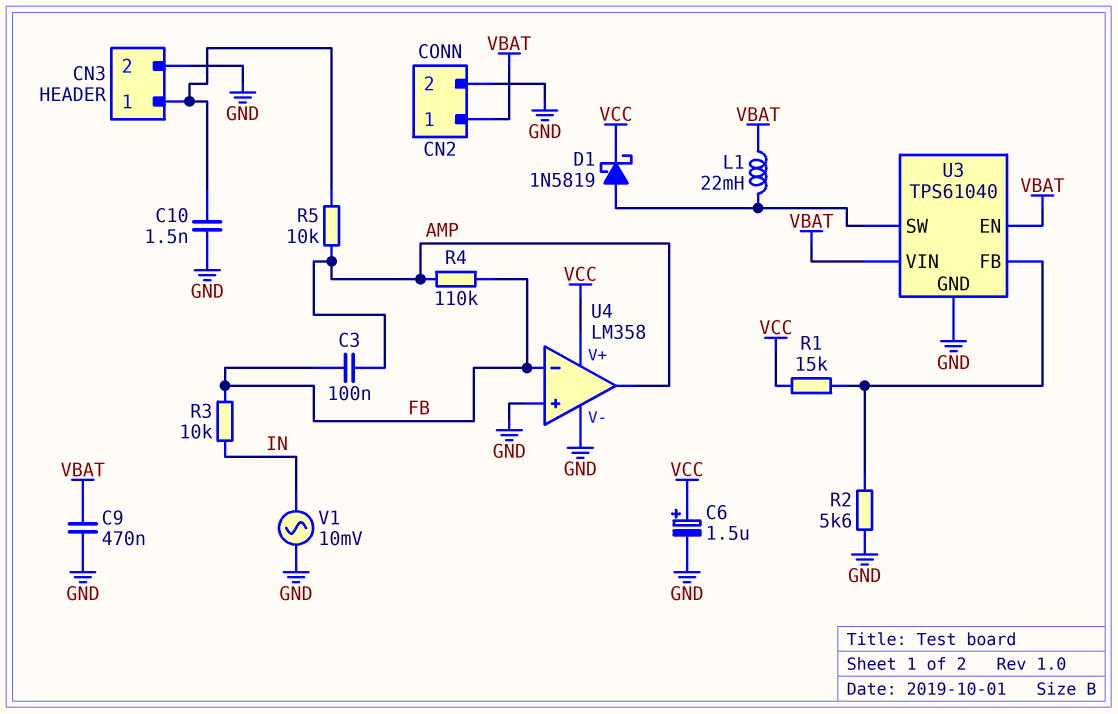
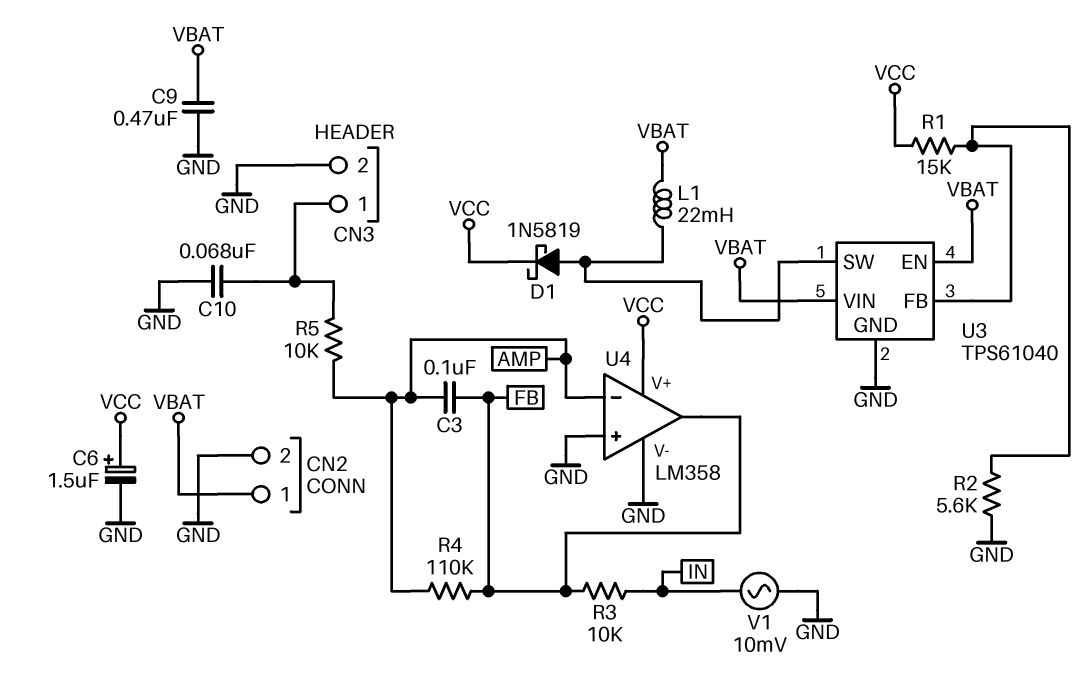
C10: 1.5nF (CN3/1, GND) -> 68nF (CN3/1, GND)
U4 pin in-: FB -> AMP
U4 pin out: AMP -> FB

